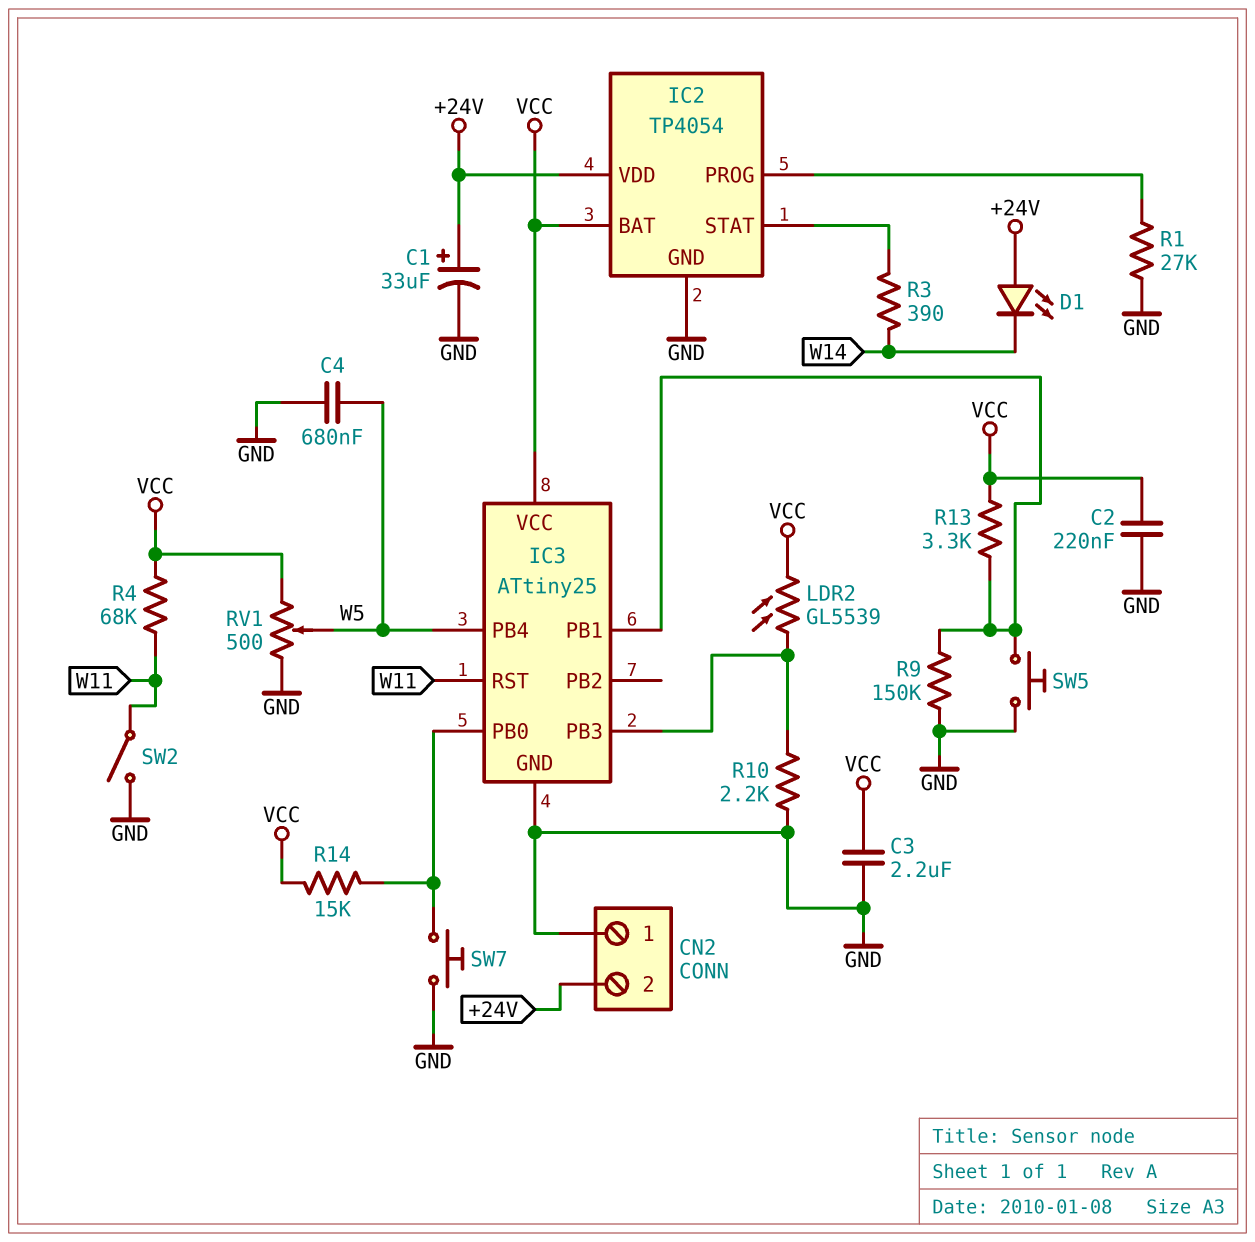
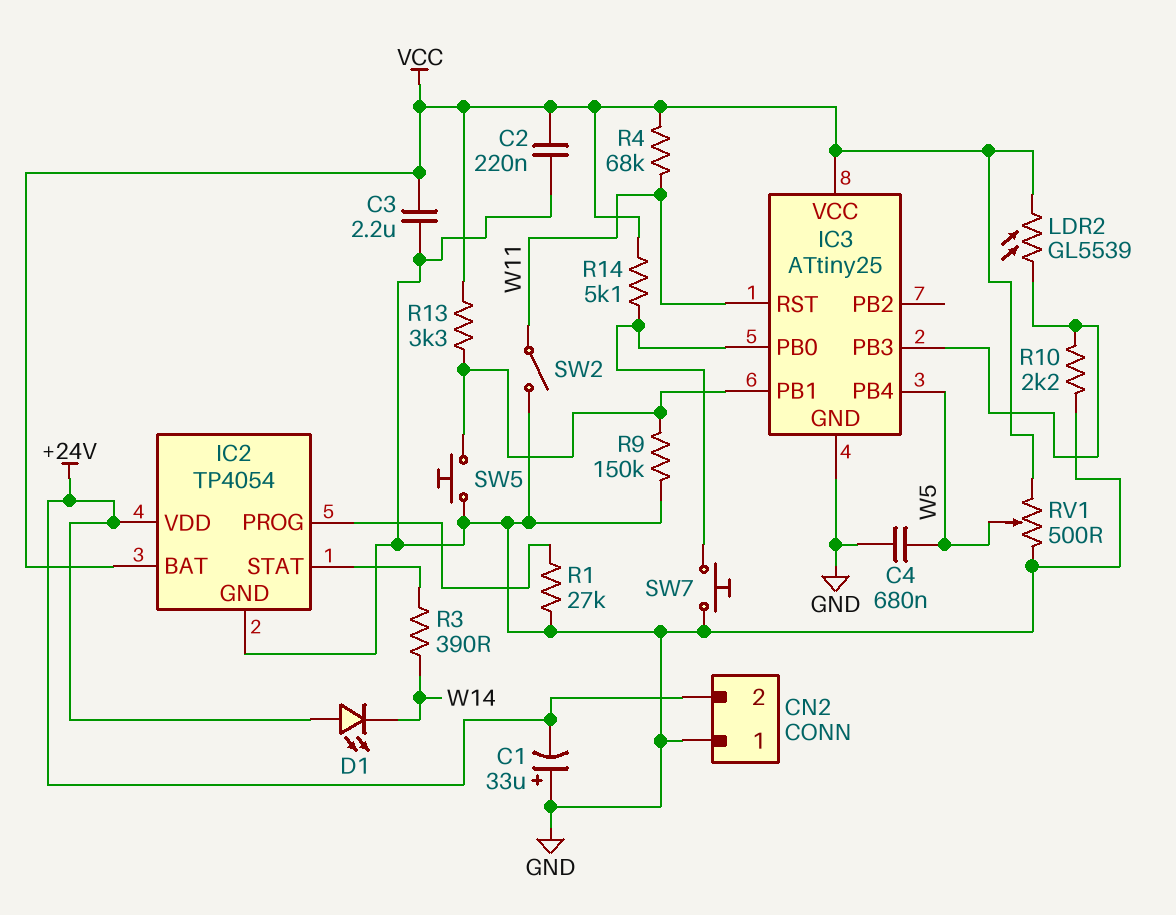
C1: 33uF (plus +24V, minus GND) -> 33uF (plus GND, minus +24V)
R14: 15k (IC3/PB0, VCC) -> 5.1k (IC3/PB0, VCC)

